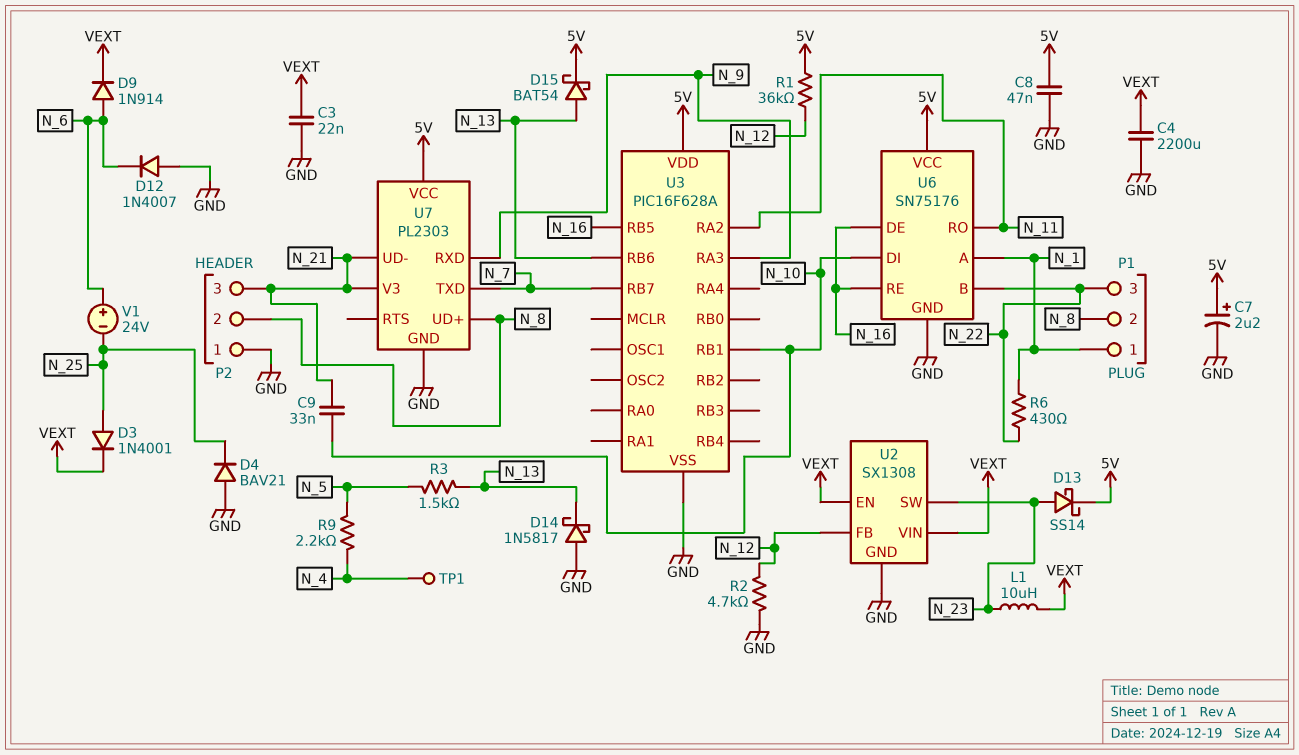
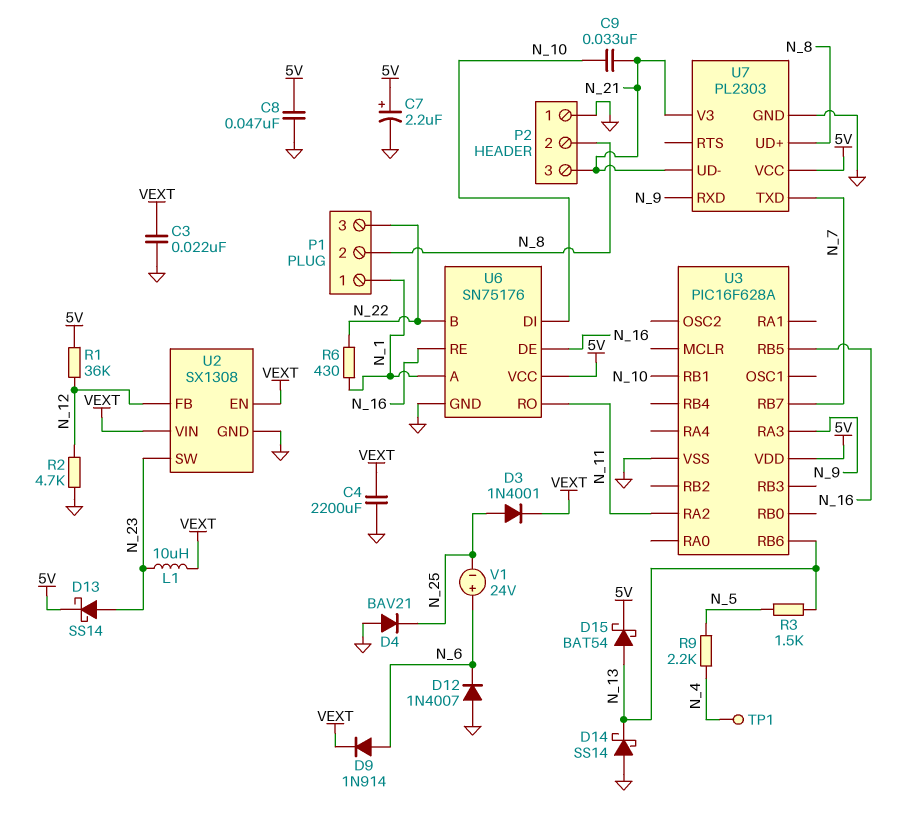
D14: schottky 1N5817 (A GND, K N_13) -> schottky SS14 (A GND, K N_13)

